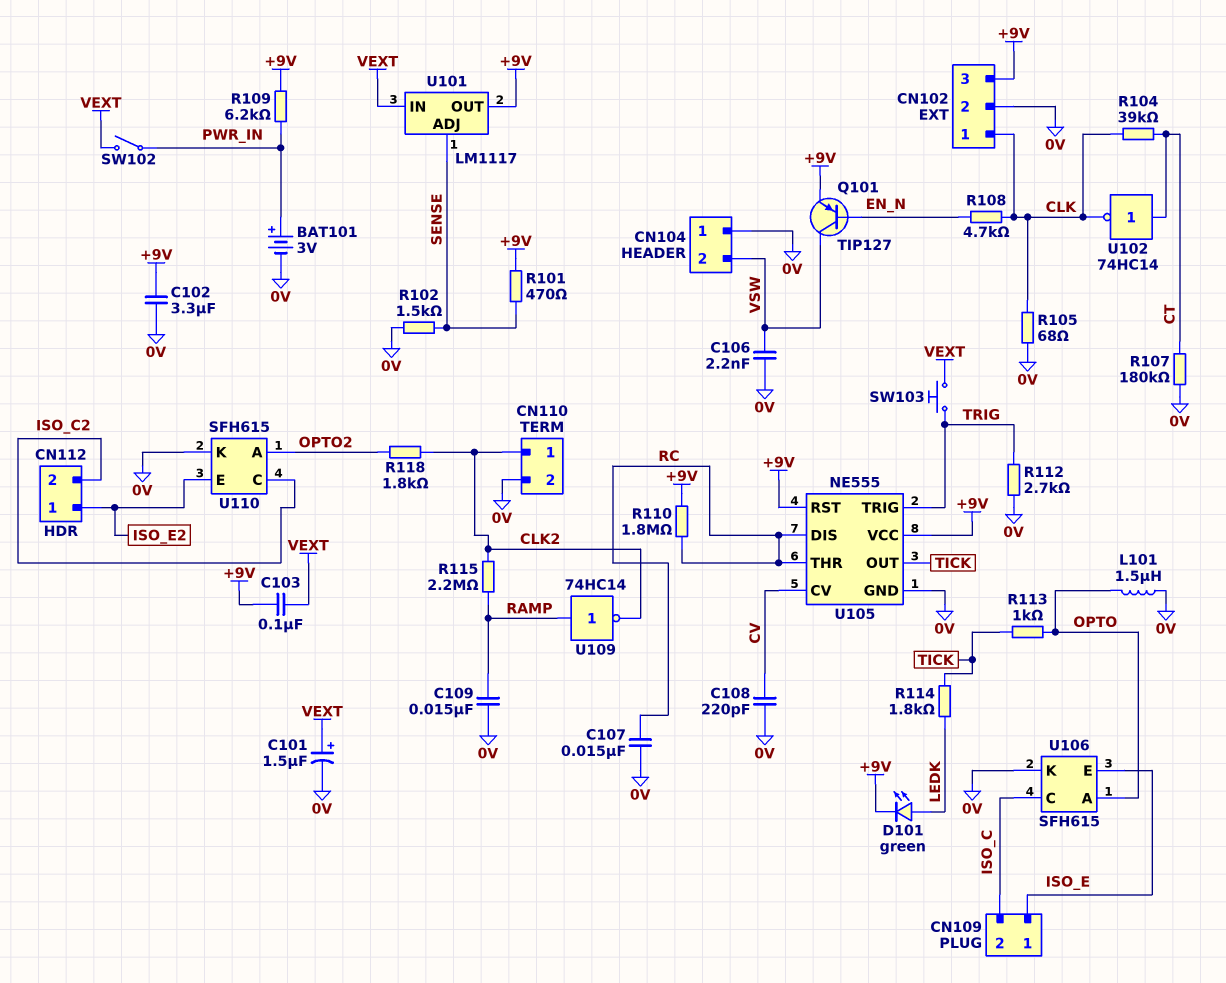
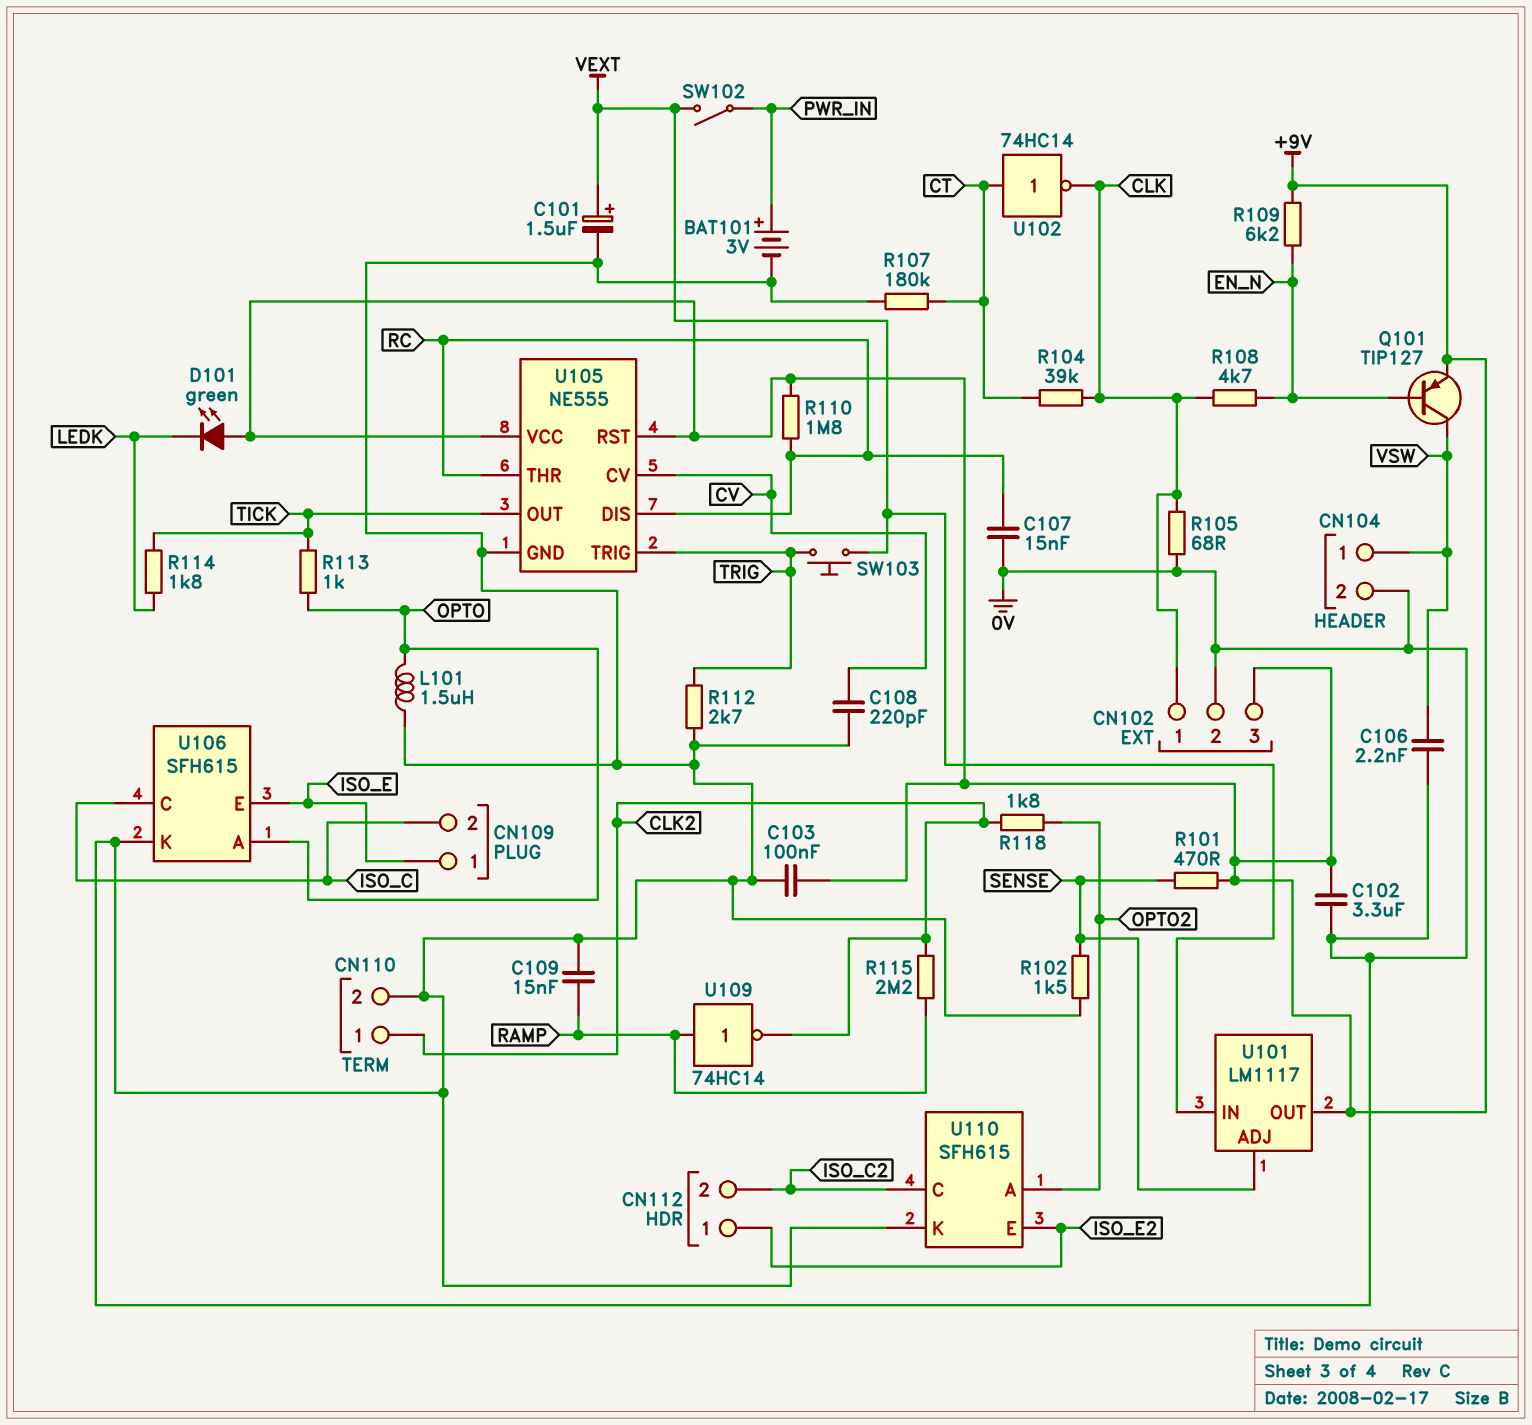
C103: 100nF (+9V, VEXT) -> 100nF (+9V, 0V)
CN104 pin 1: 0V -> VSW
CN104 pin 2: VSW -> 0V
D101: LED green (A LEDK, K +9V) -> LED green (A +9V, K LEDK)
R109: 6.2k (+9V, PWR_IN) -> 6.2k (+9V, EN_N)

